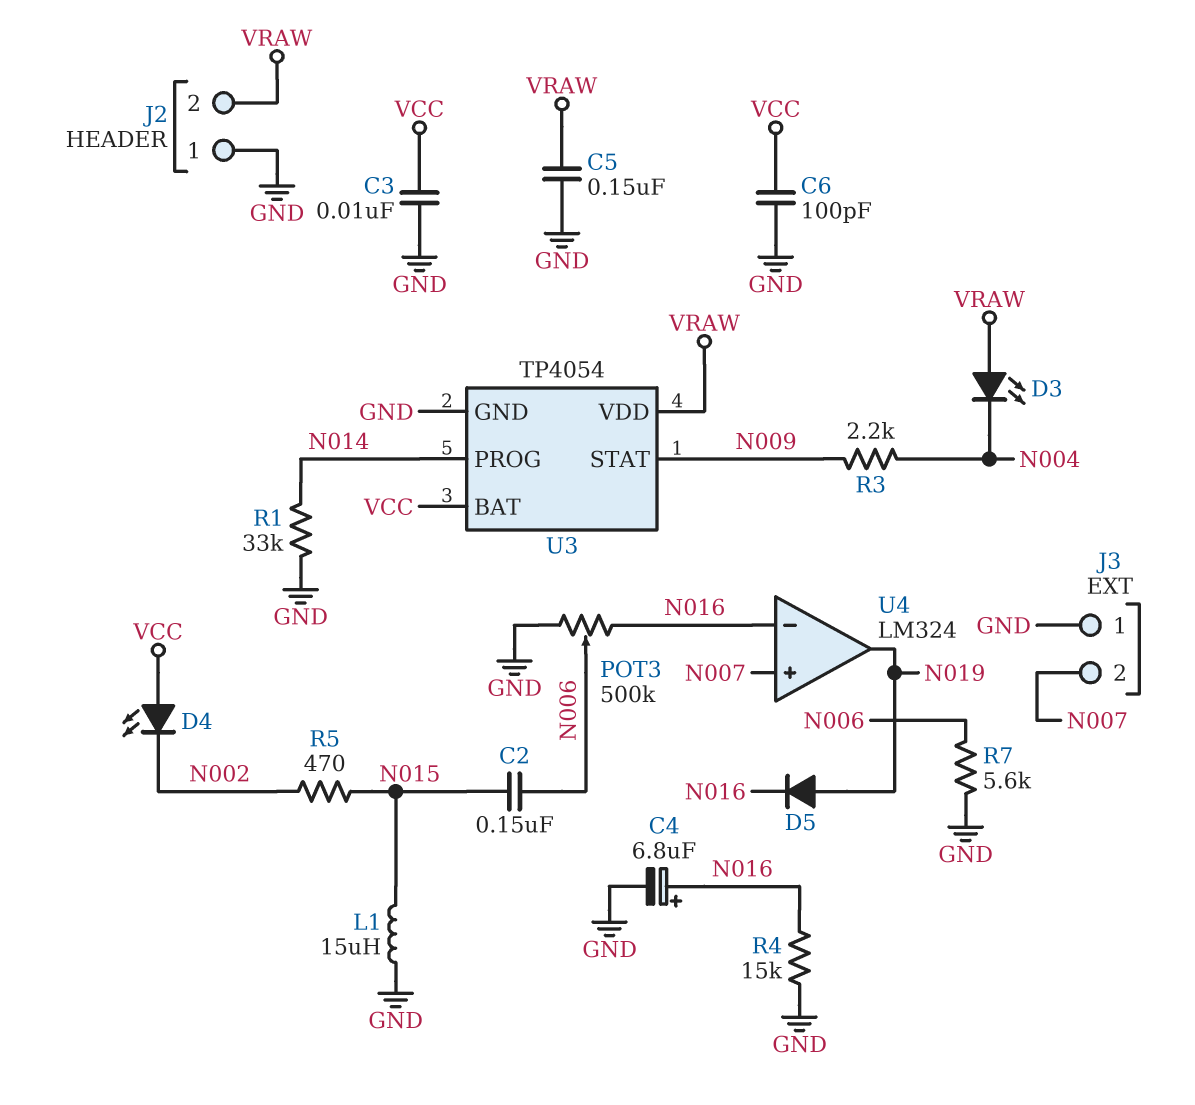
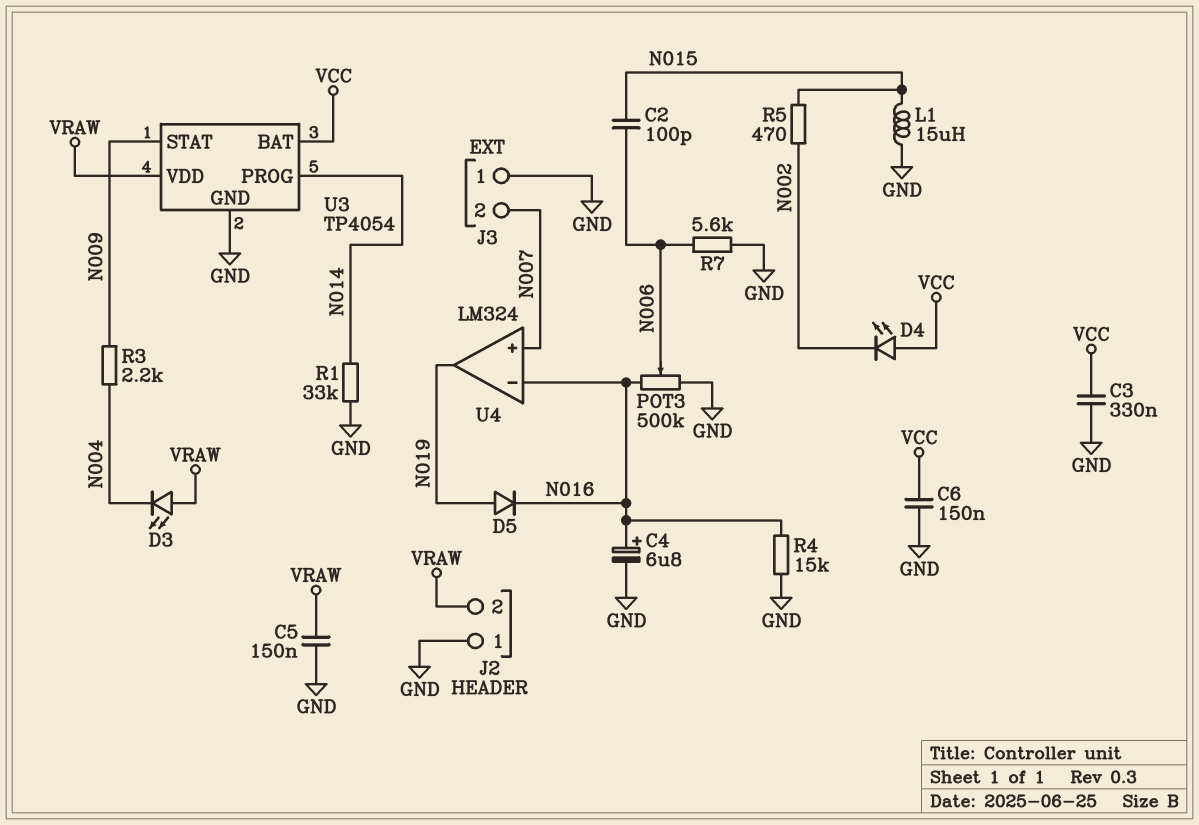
C2: 150nF (N006, N015) -> 100pF (N006, N015)
C3: 10nF (GND, VCC) -> 330nF (GND, VCC)
C6: 100pF (GND, VCC) -> 150nF (GND, VCC)

